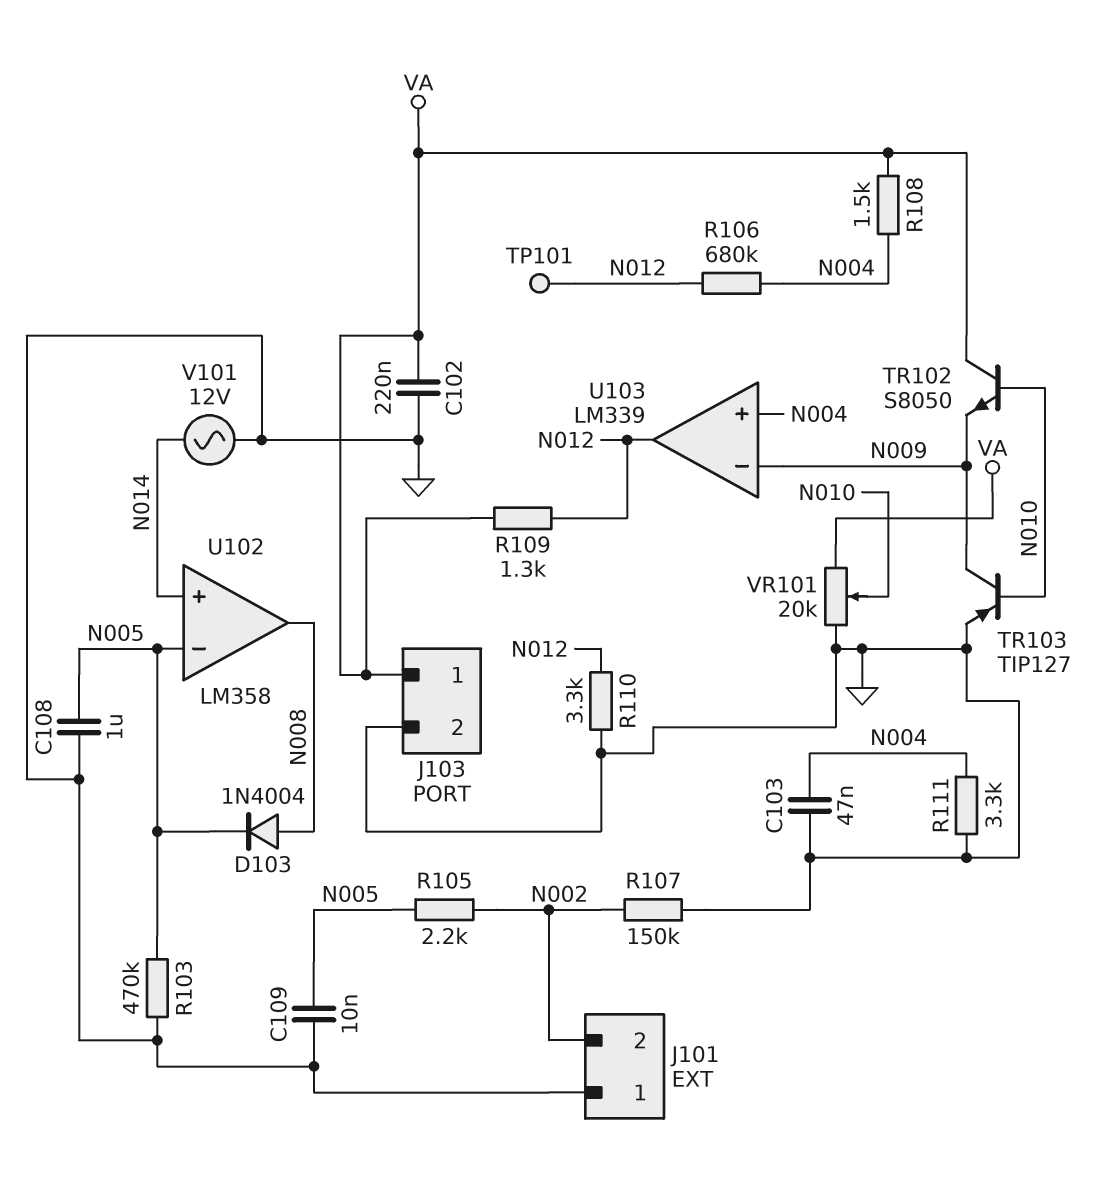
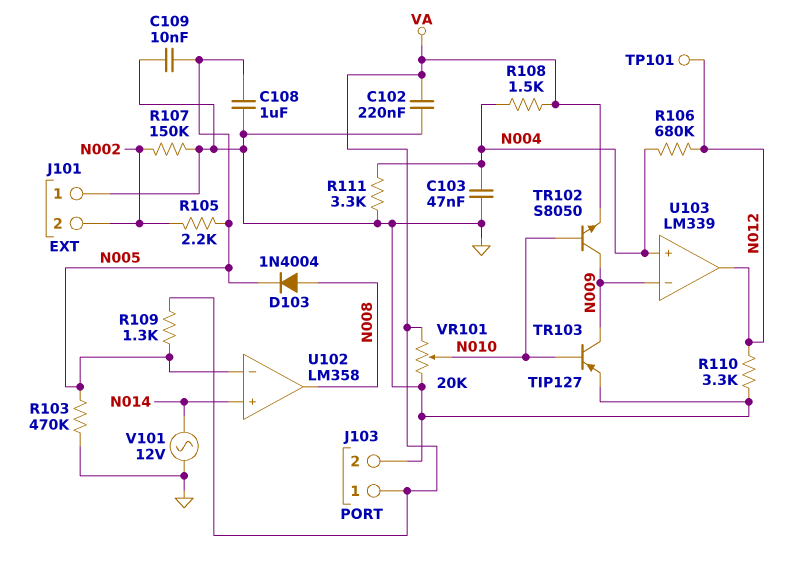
R109: 1.3k (N012, VA) -> 1.3k (N005, VA)
TR102: NPN S8050 (B N010, C VA, E N009) -> NPN S8050 (B N010, C N009, E VA)

